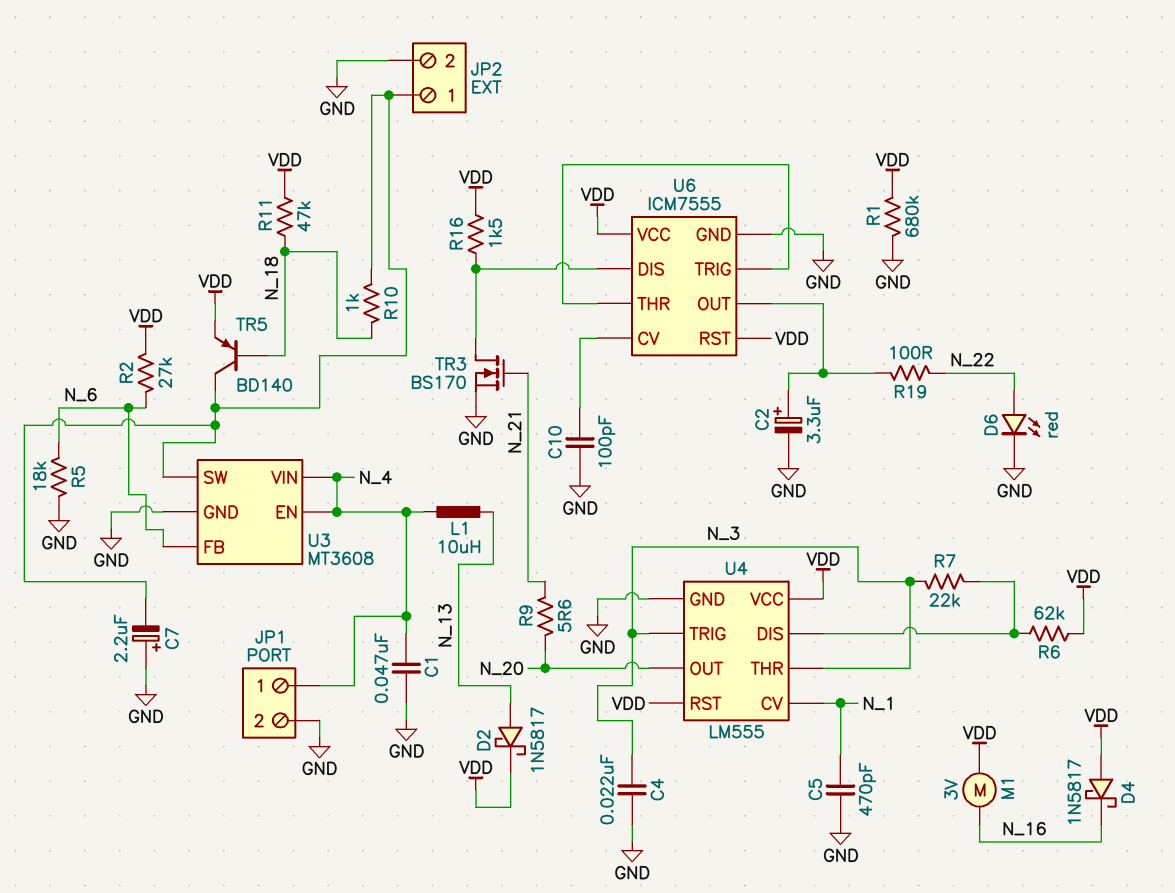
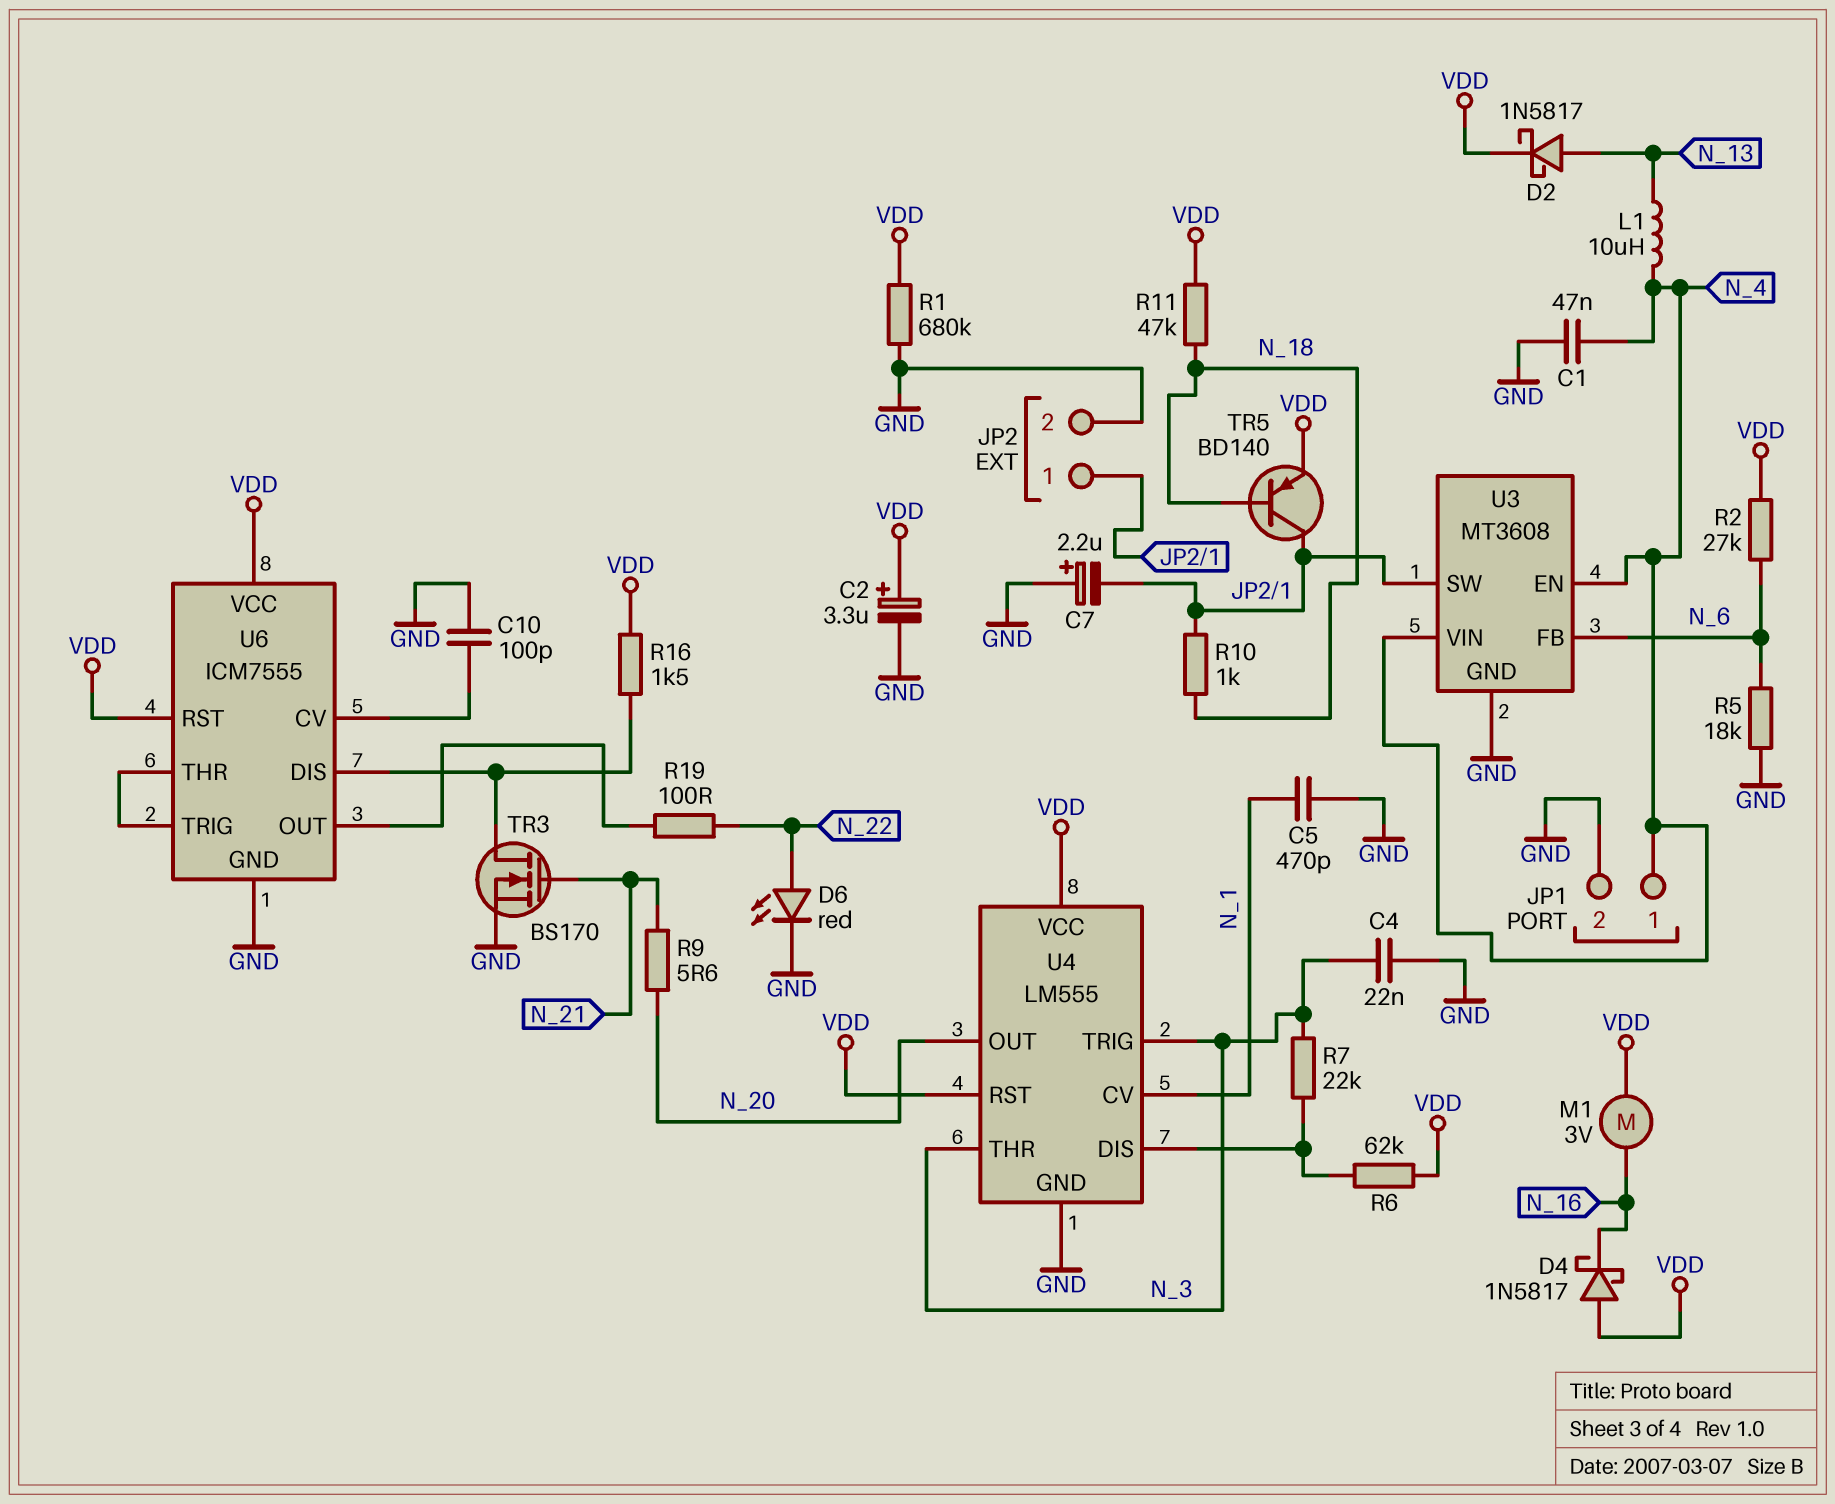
C2: 3.3uF (plus U6/OUT, minus GND) -> 3.3uF (plus VDD, minus GND)

